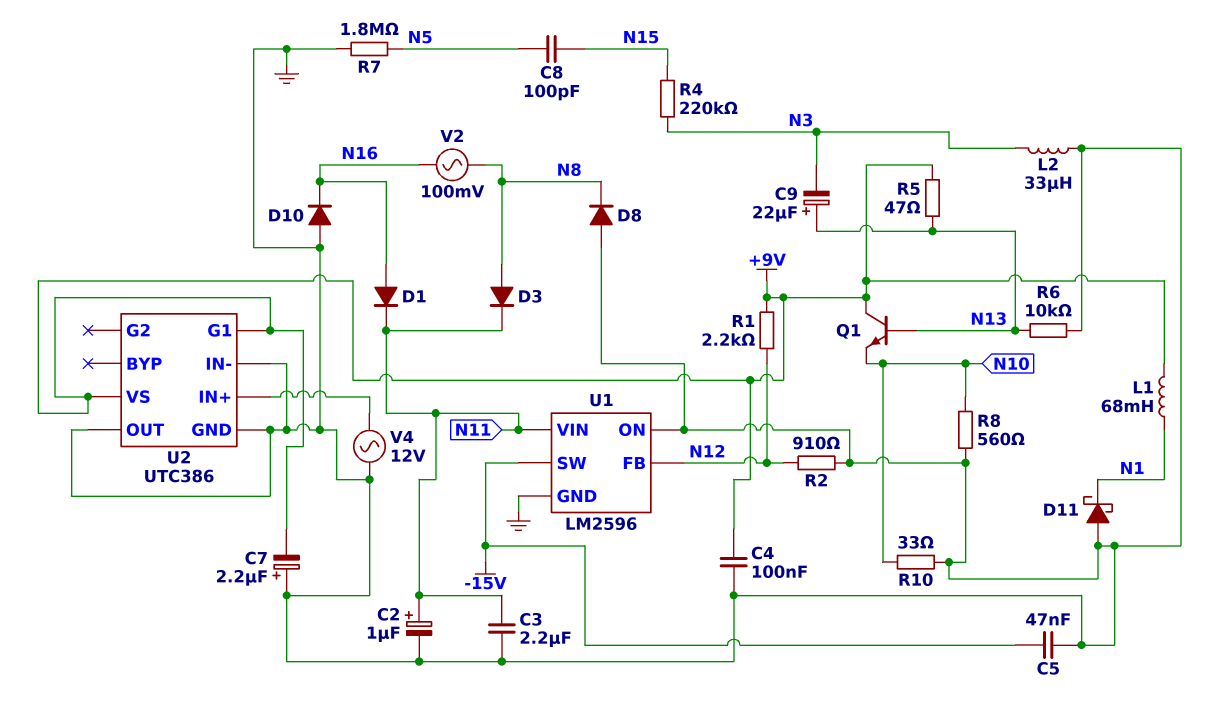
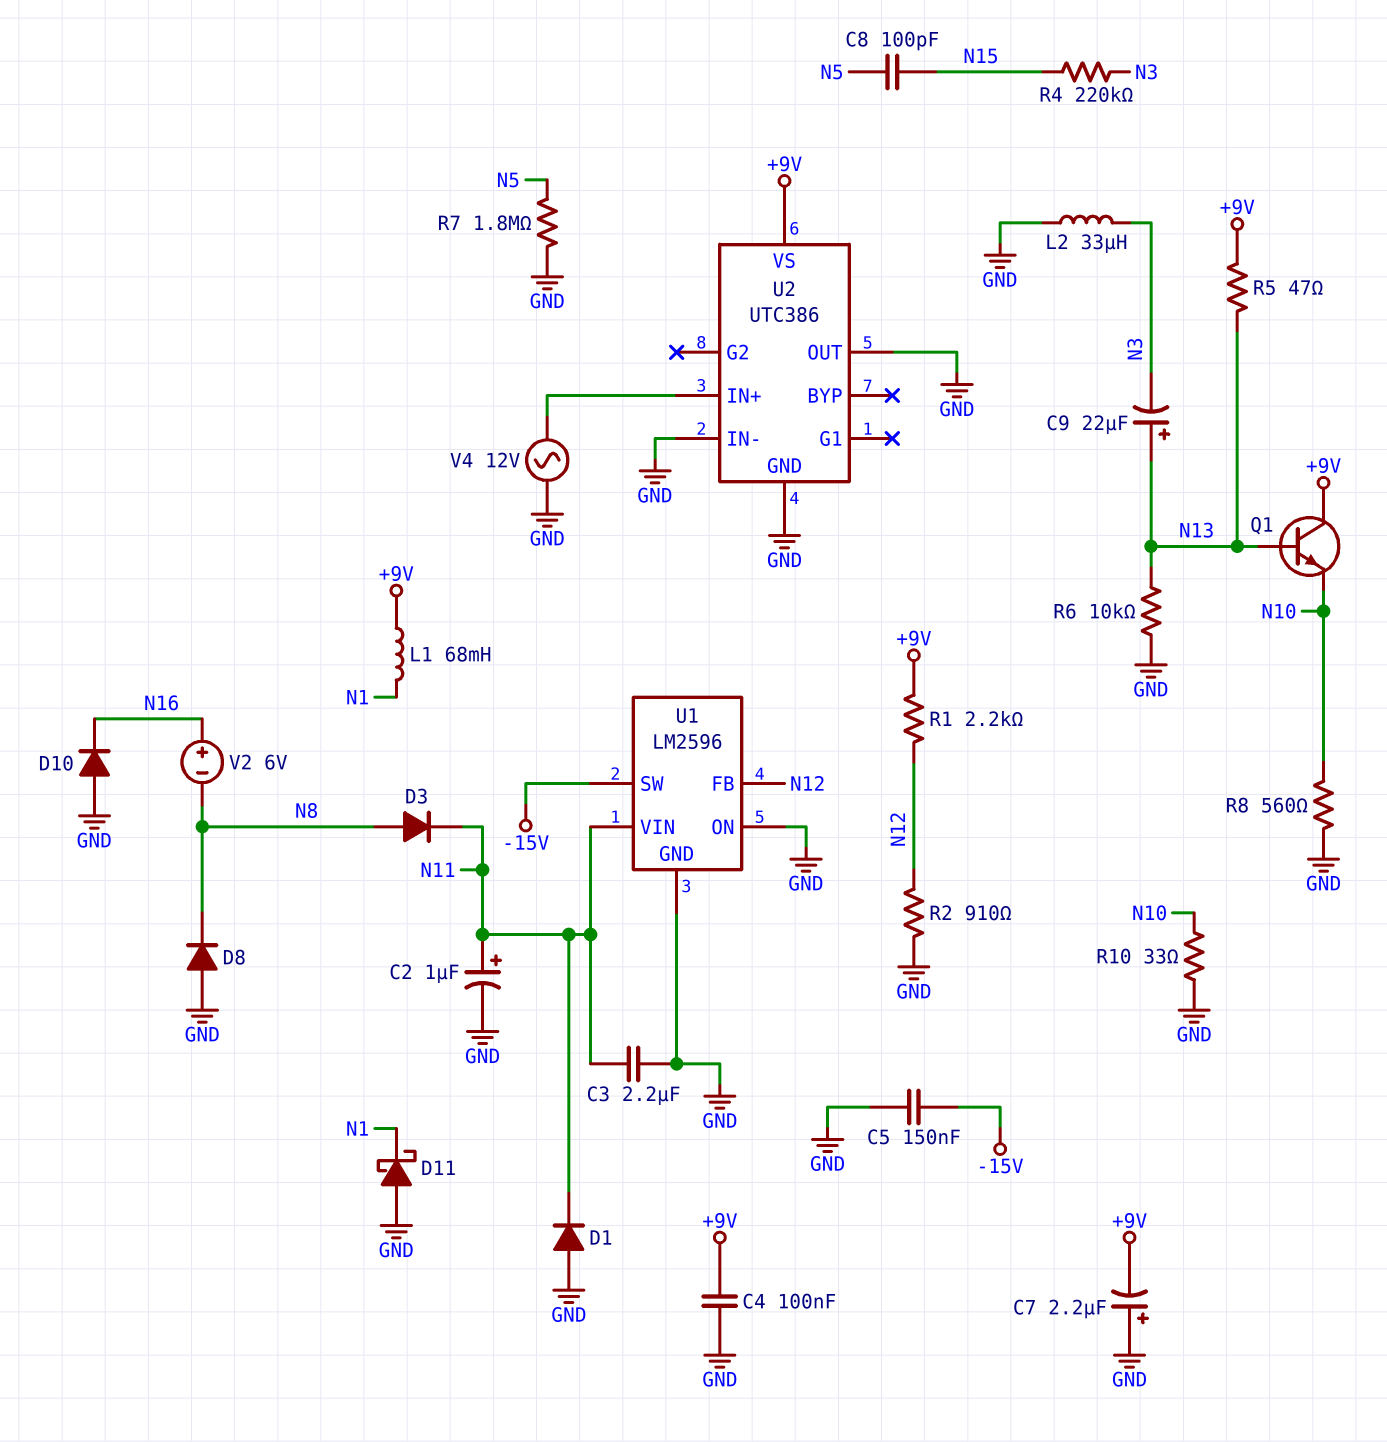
C5: 47nF (-15V, GND) -> 150nF (-15V, GND)
D1: diode (A N16, K N11) -> diode (A GND, K N11)
U2 pin G1: +9V -> none
V2: AC 100mV (N8, N16) -> 6V (plus N16, minus N8)

